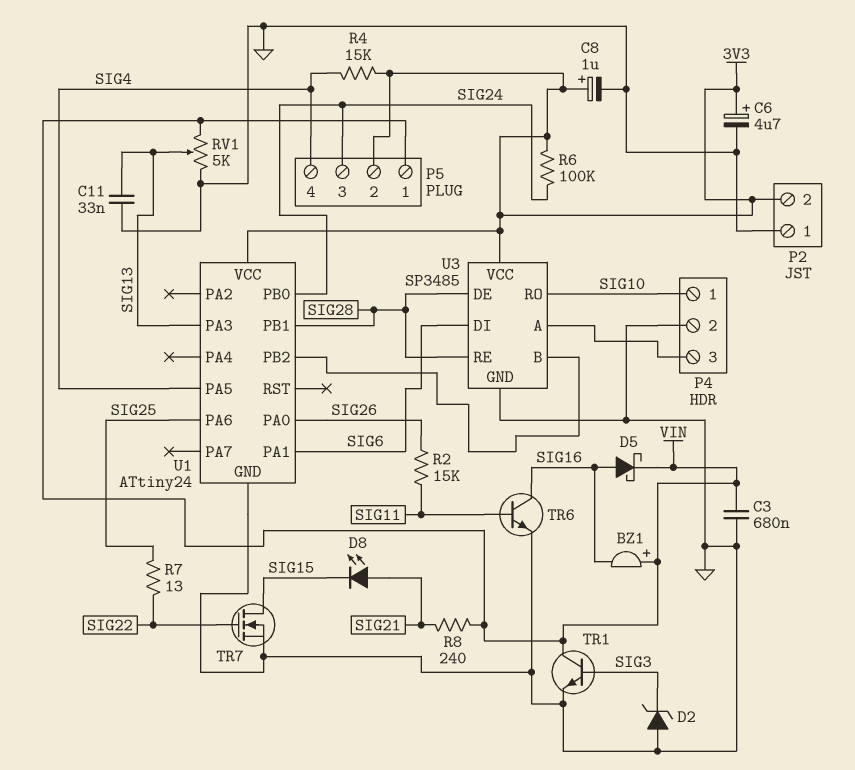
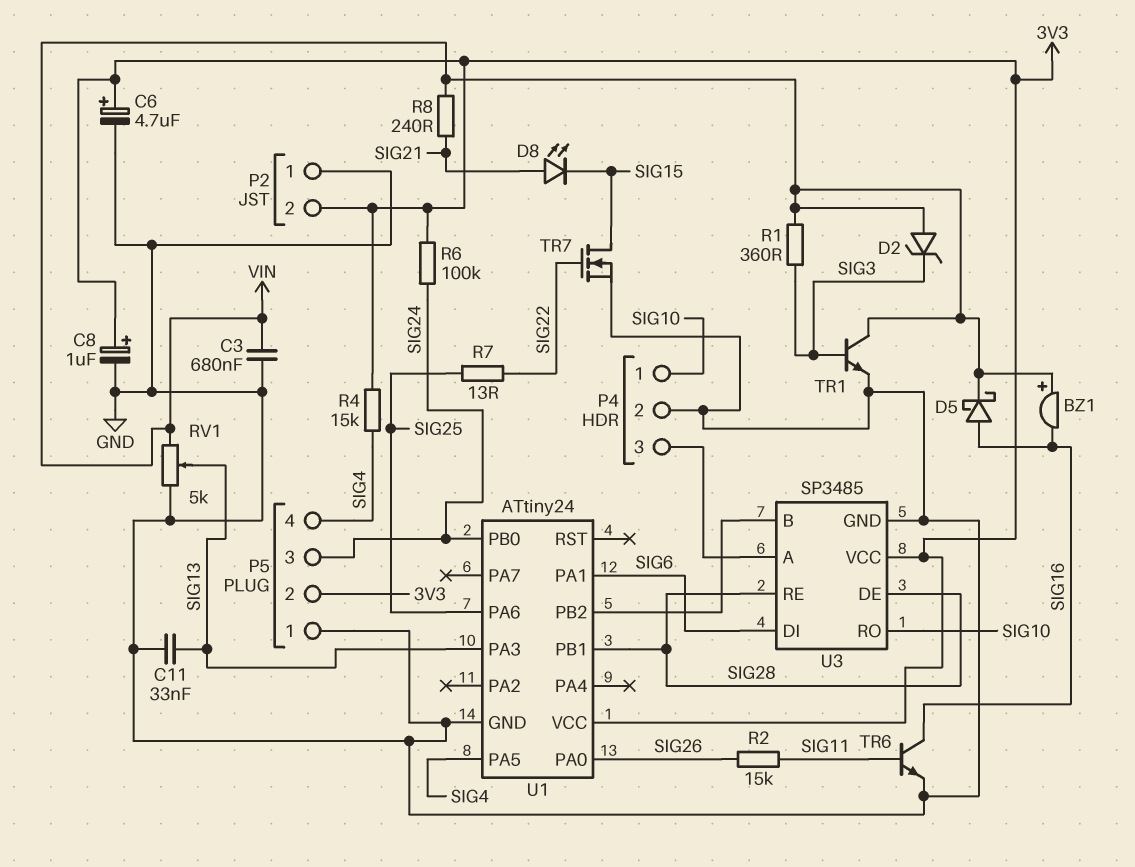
D2: zener (A GND, K SIG3) -> zener (A VIN, K SIG3)
P5 pin 1: VIN -> GND
R1: none -> 360 (SIG3, VIN)

